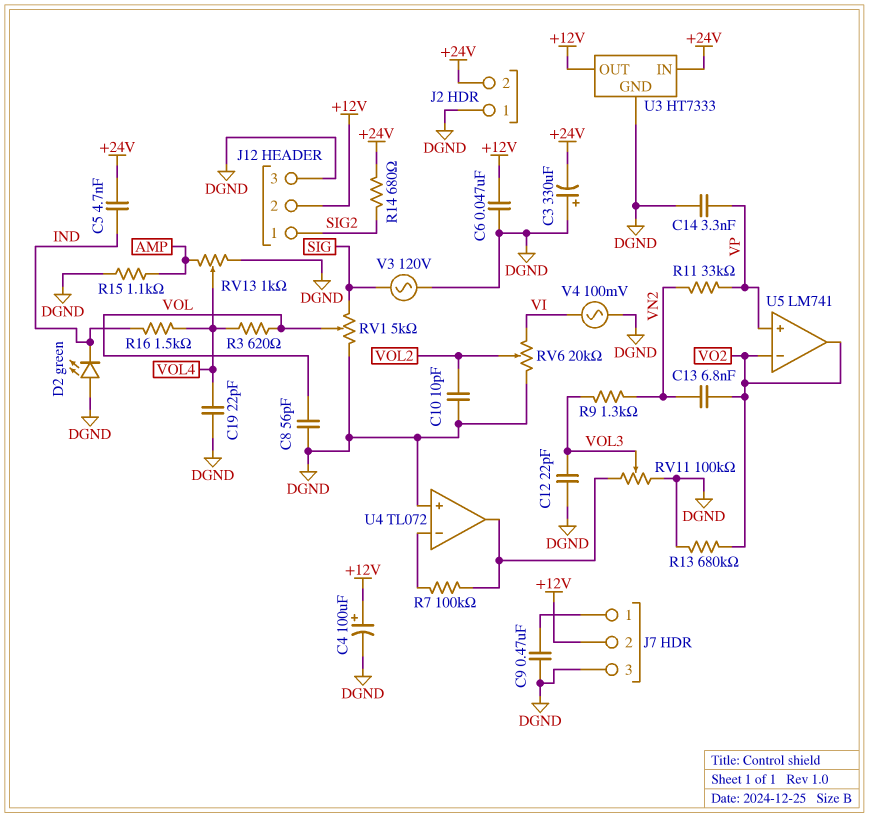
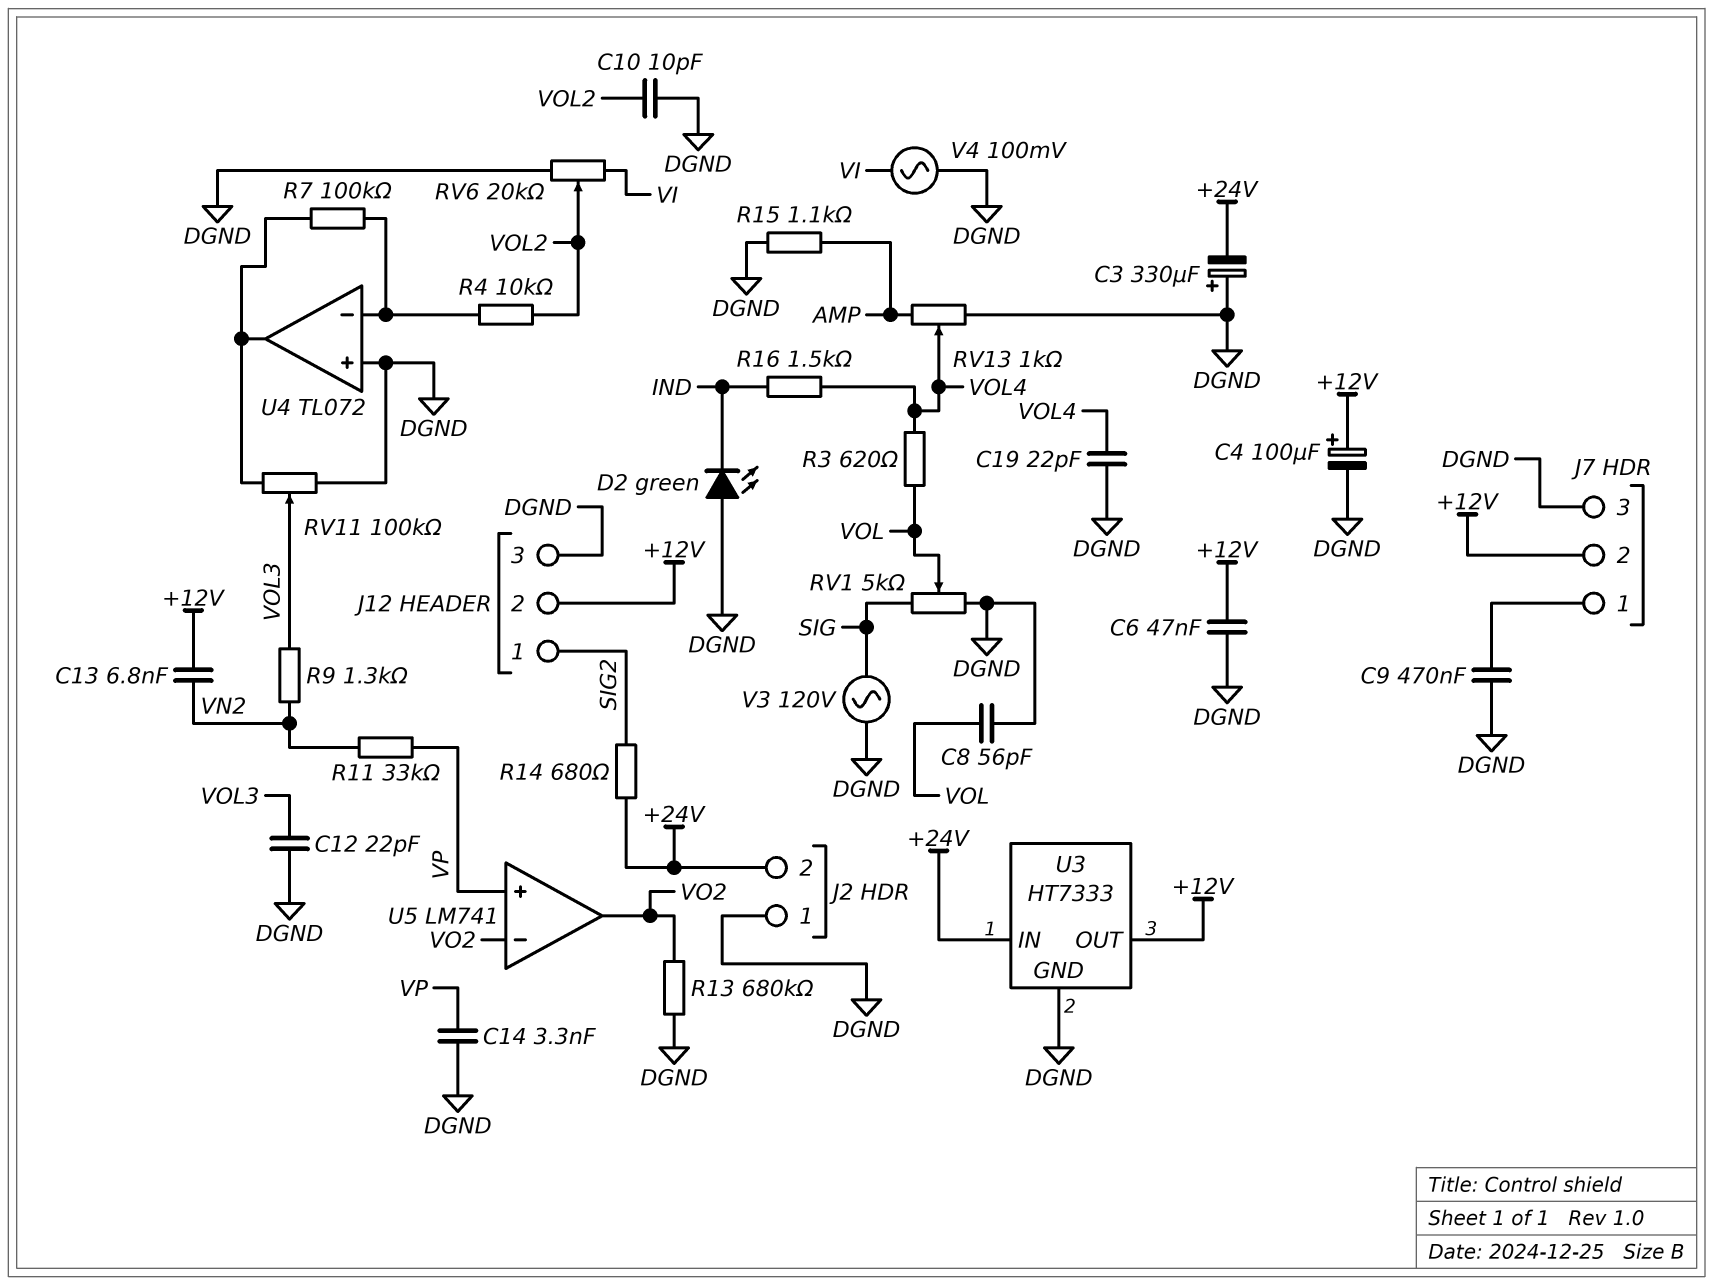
C5: 4.7nF (+24V, IND) -> none
C13: 6.8nF (VN2, VO2) -> 6.8nF (+12V, VN2)
R4: none -> 10k (U4/in-, VOL2)

